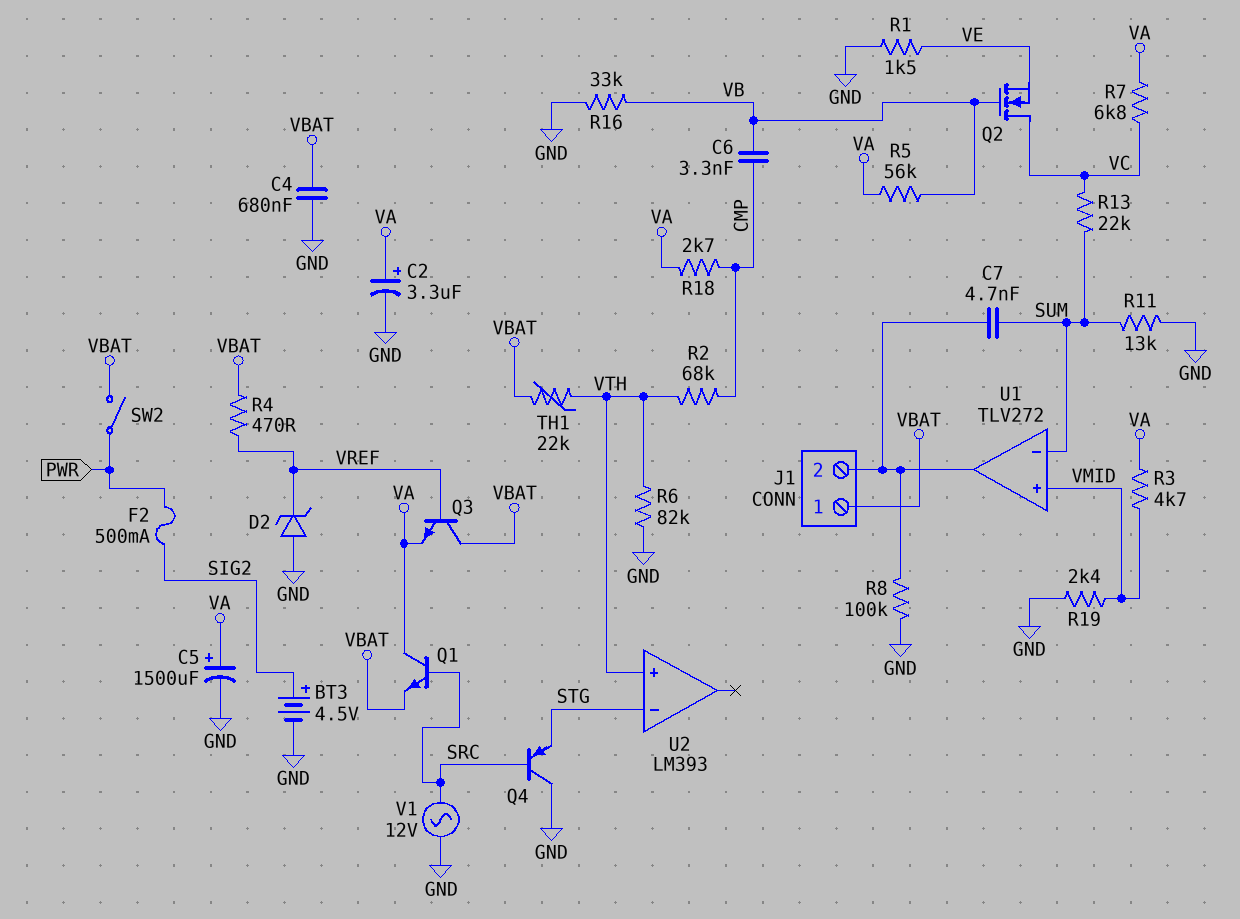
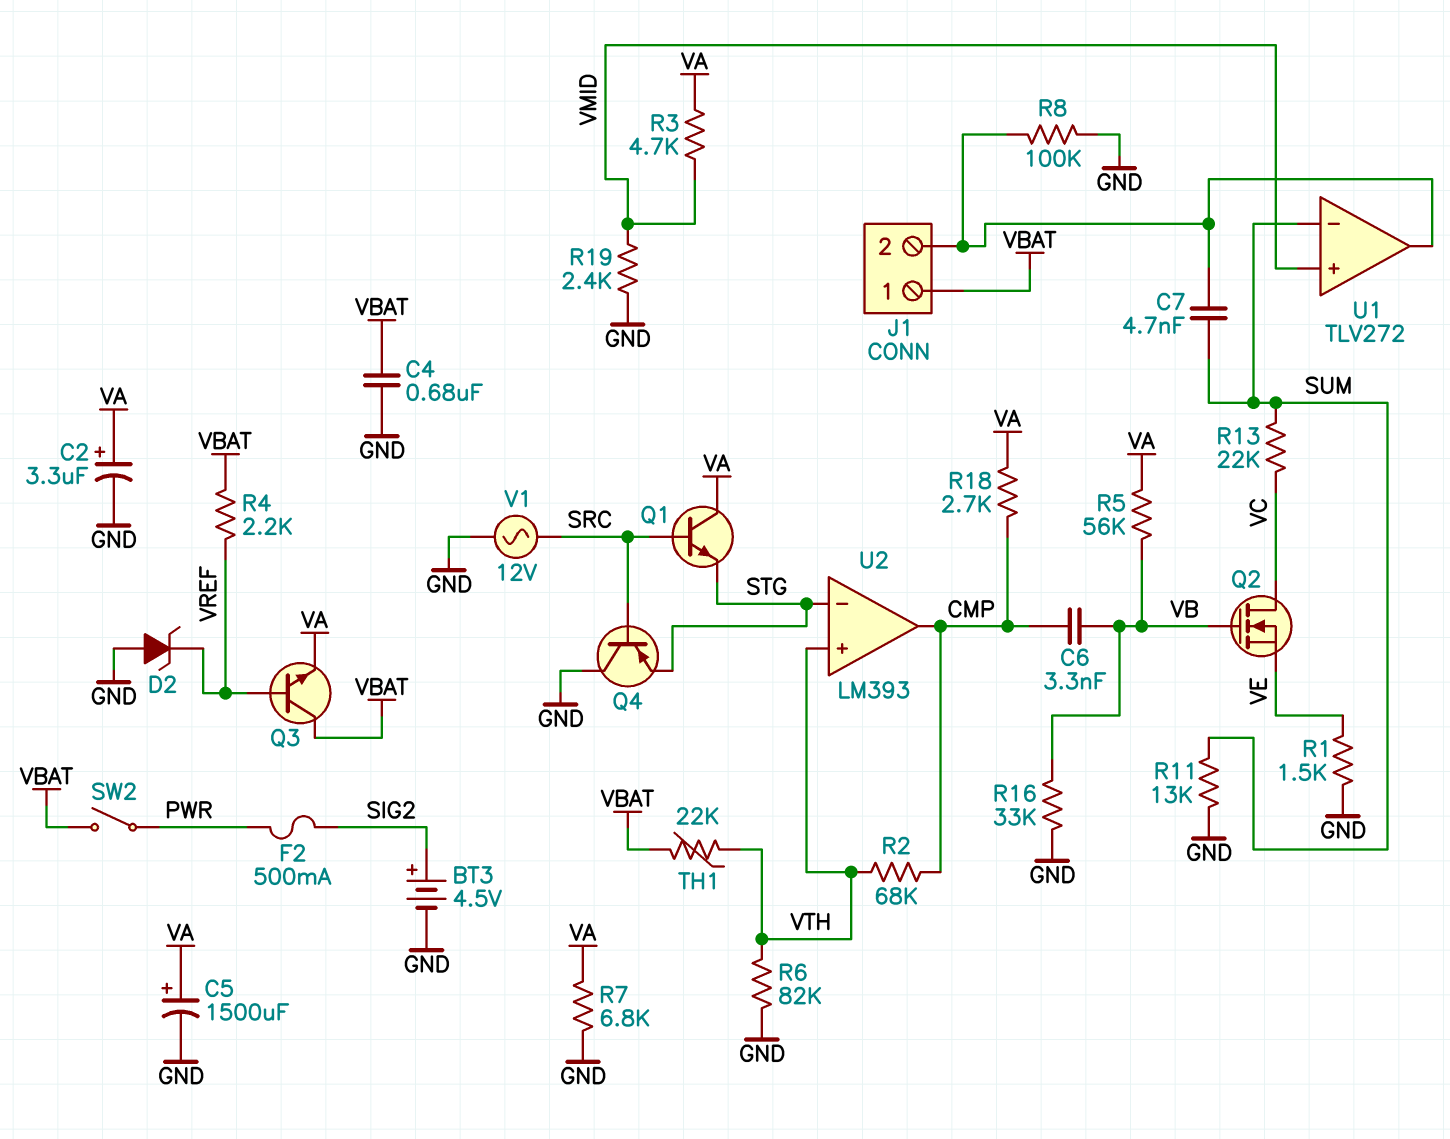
Q1: NPN (B SRC, C VA, E VBAT) -> NPN (B SRC, C VA, E STG)
R4: 470 (VBAT, VREF) -> 2.2k (VBAT, VREF)
R7: 6.8k (VA, VC) -> 6.8k (GND, VA)
U2 pin out: none -> CMP

